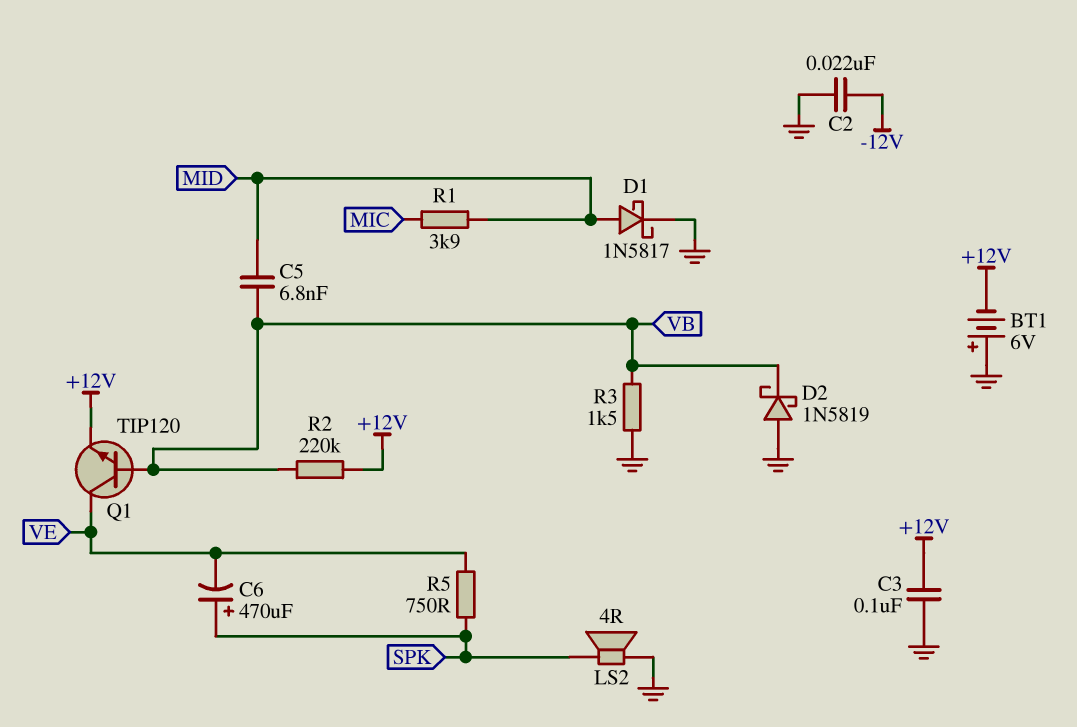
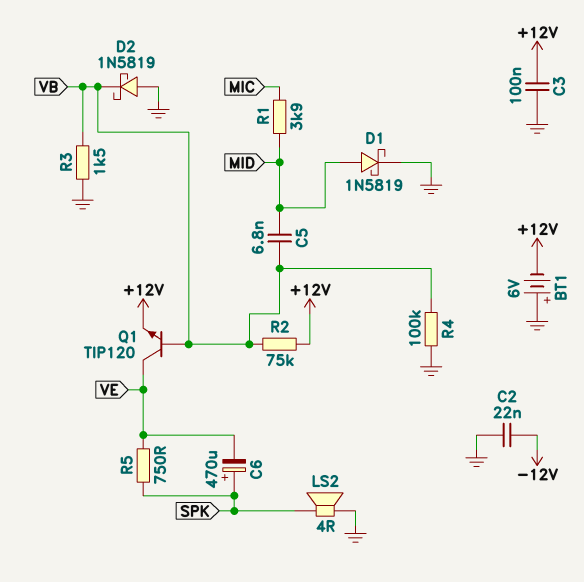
D1: schottky 1N5817 (A MID, K GND) -> schottky 1N5819 (A MID, K GND)
R2: 220k (+12V, VB) -> 75k (+12V, VB)
R4: none -> 100k (GND, VB)

